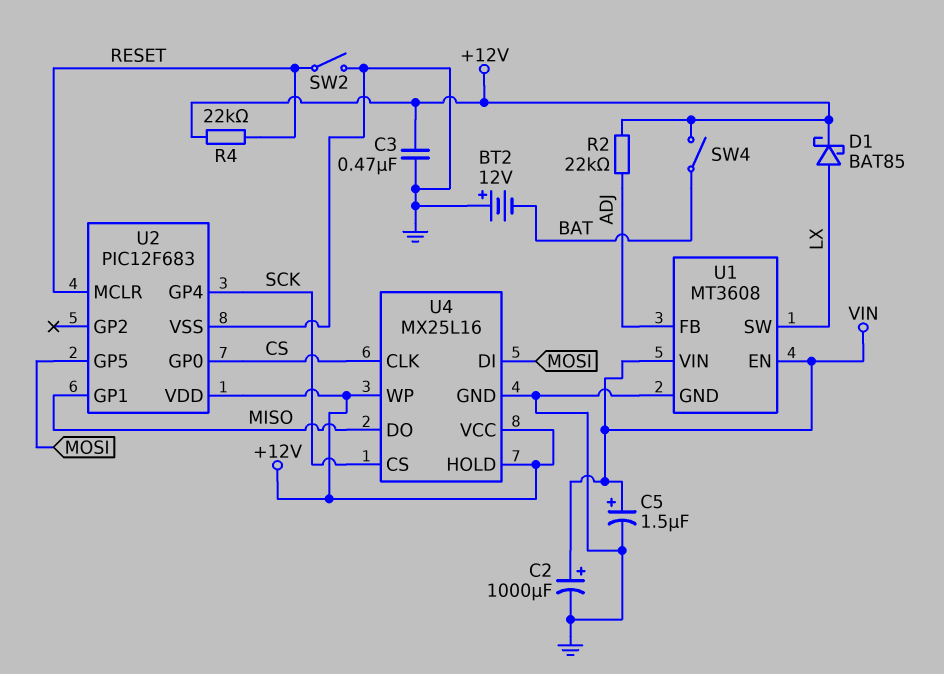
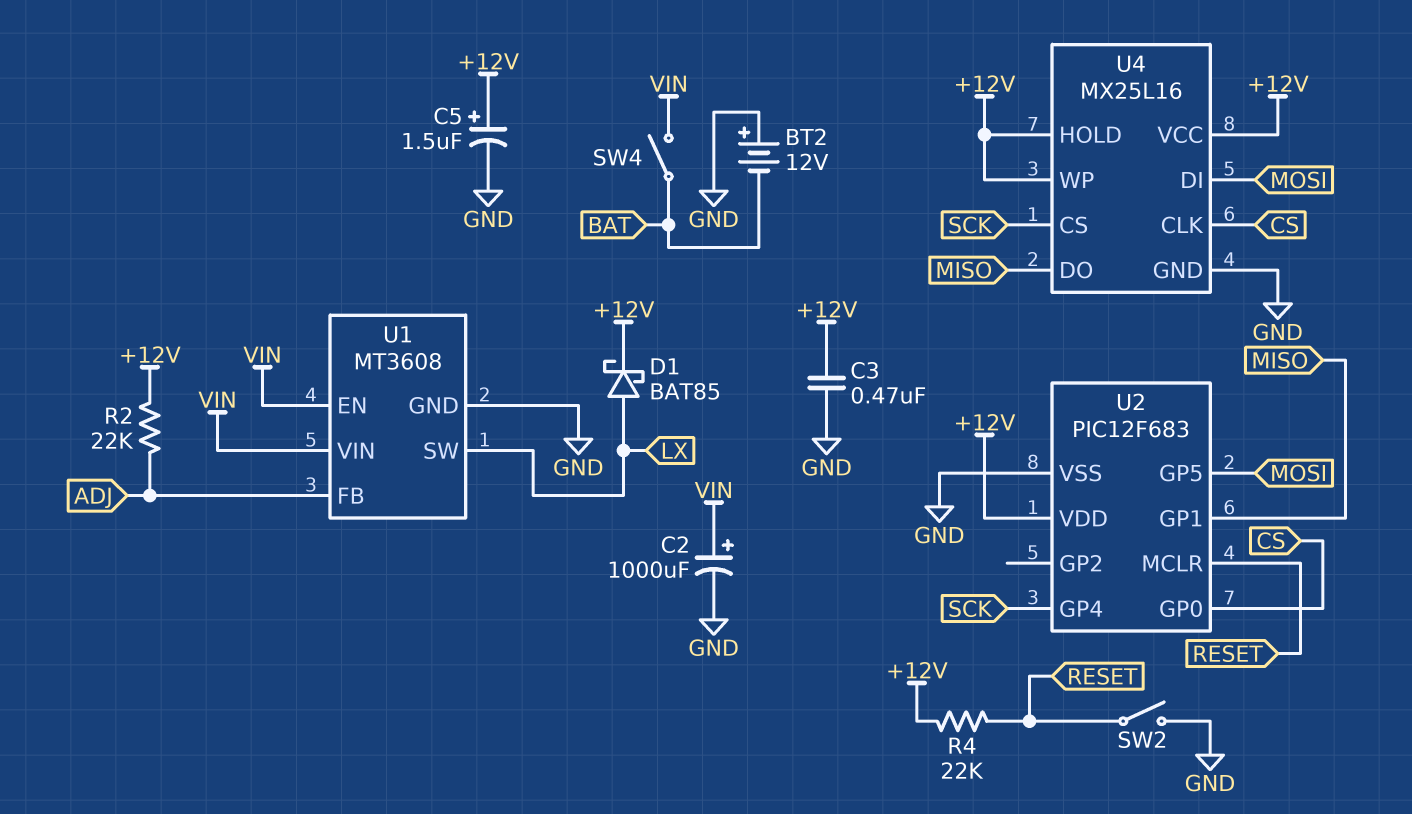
C5: 1.5uF (plus VIN, minus GND) -> 1.5uF (plus +12V, minus GND)
SW4: switch (+12V, BAT) -> switch (BAT, VIN)

